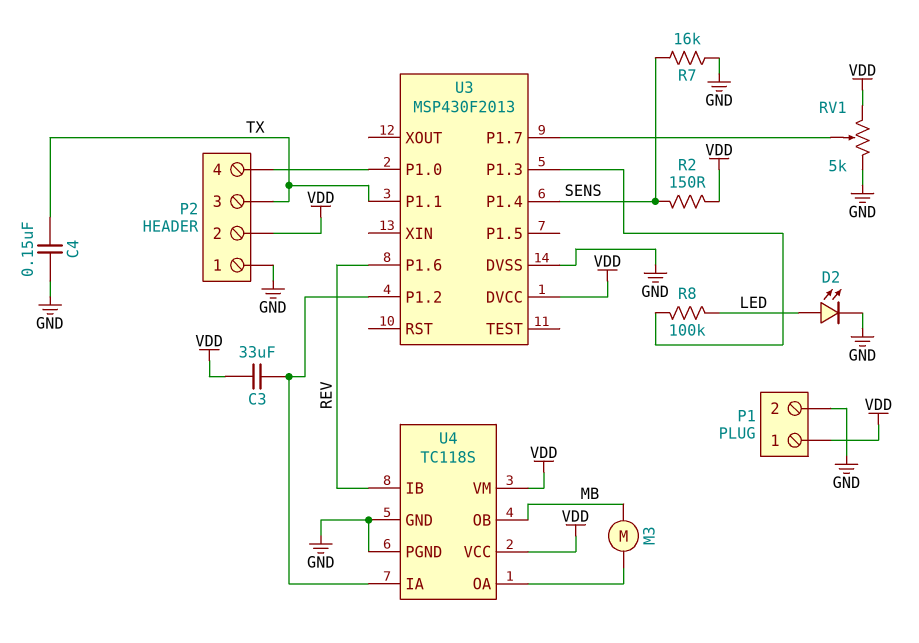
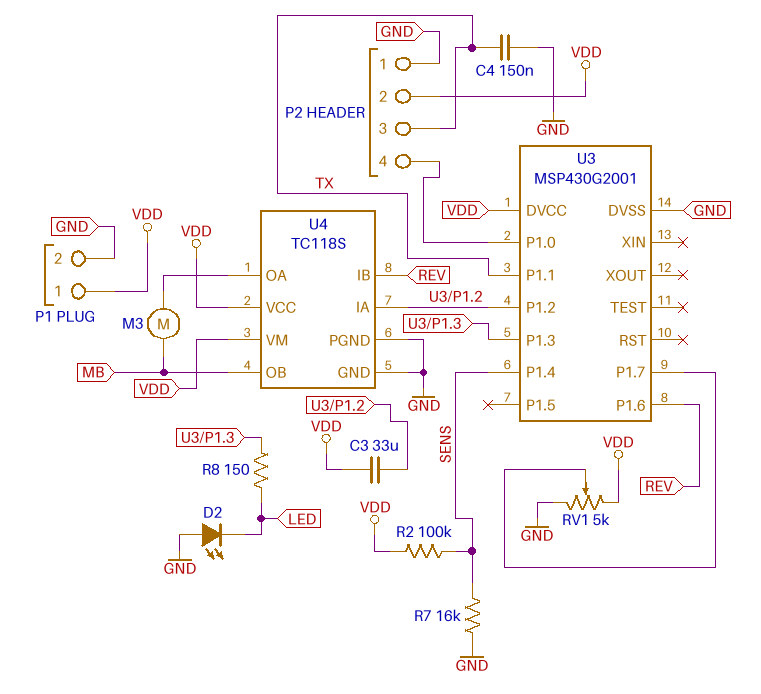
D2: LED (A LED, K GND) -> LED (A GND, K LED)
R2: 150 (SENS, VDD) -> 100k (SENS, VDD)
R8: 100k (LED, U3/P1.3) -> 150 (LED, U3/P1.3)
U3: MSP430F2013 -> MSP430G2001

